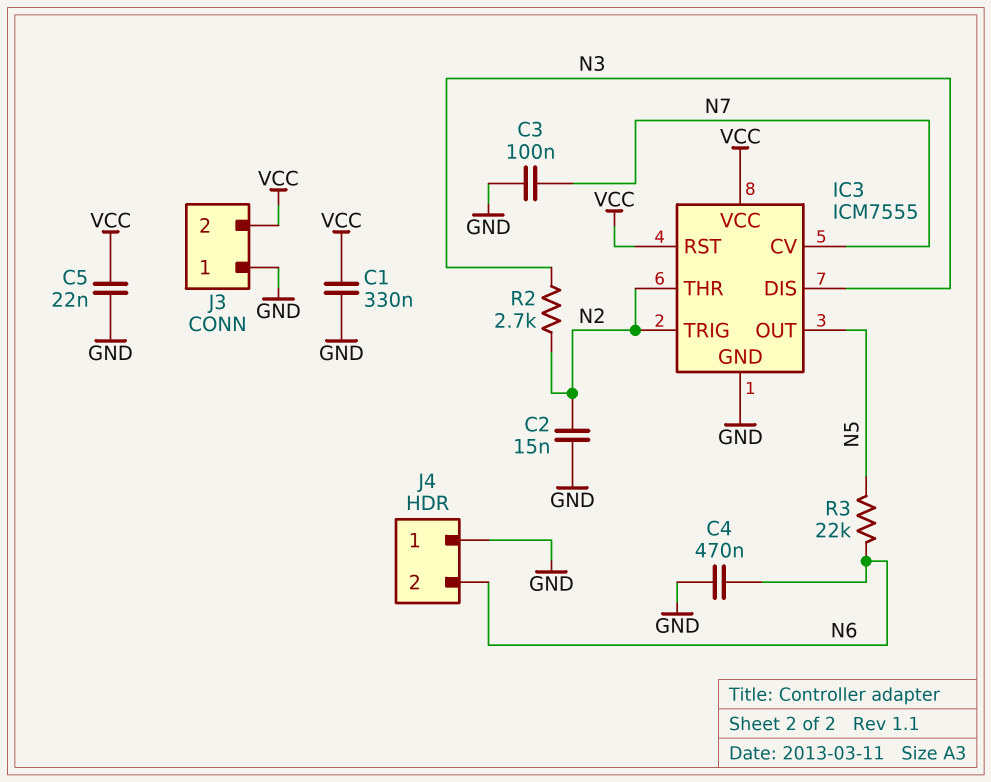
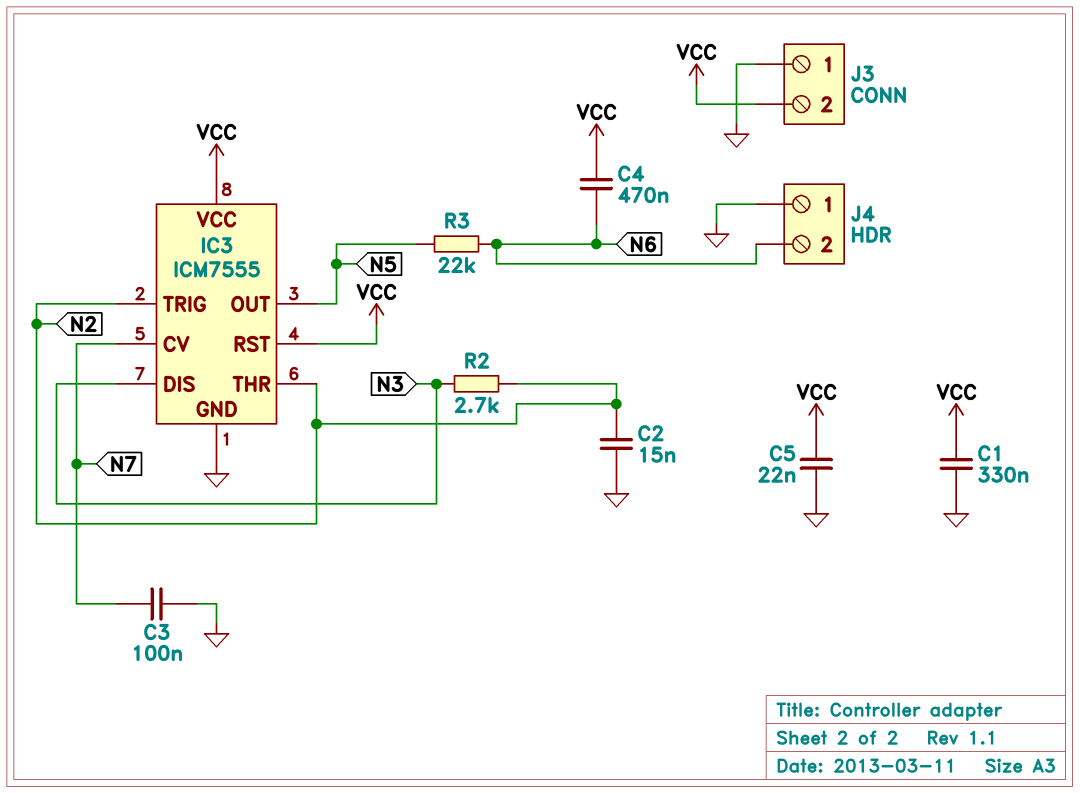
C4: 470nF (GND, N6) -> 470nF (N6, VCC)

